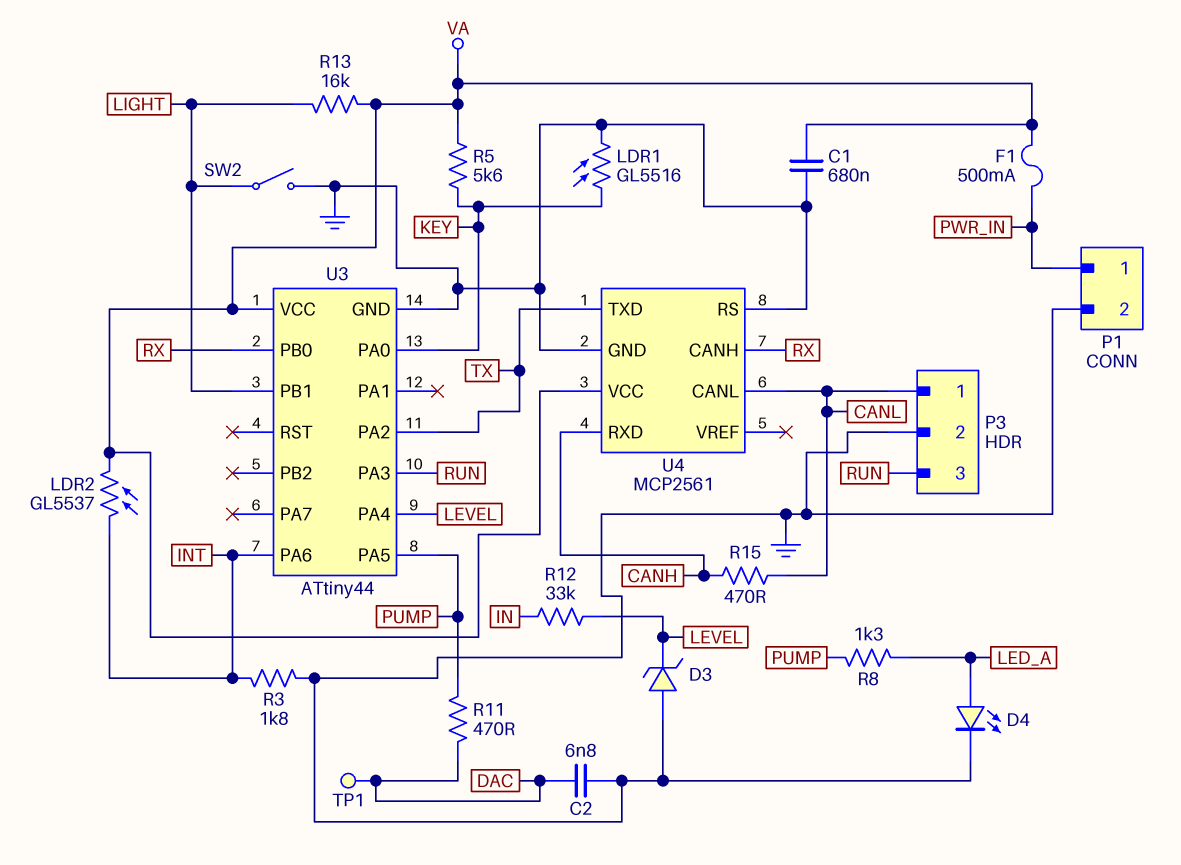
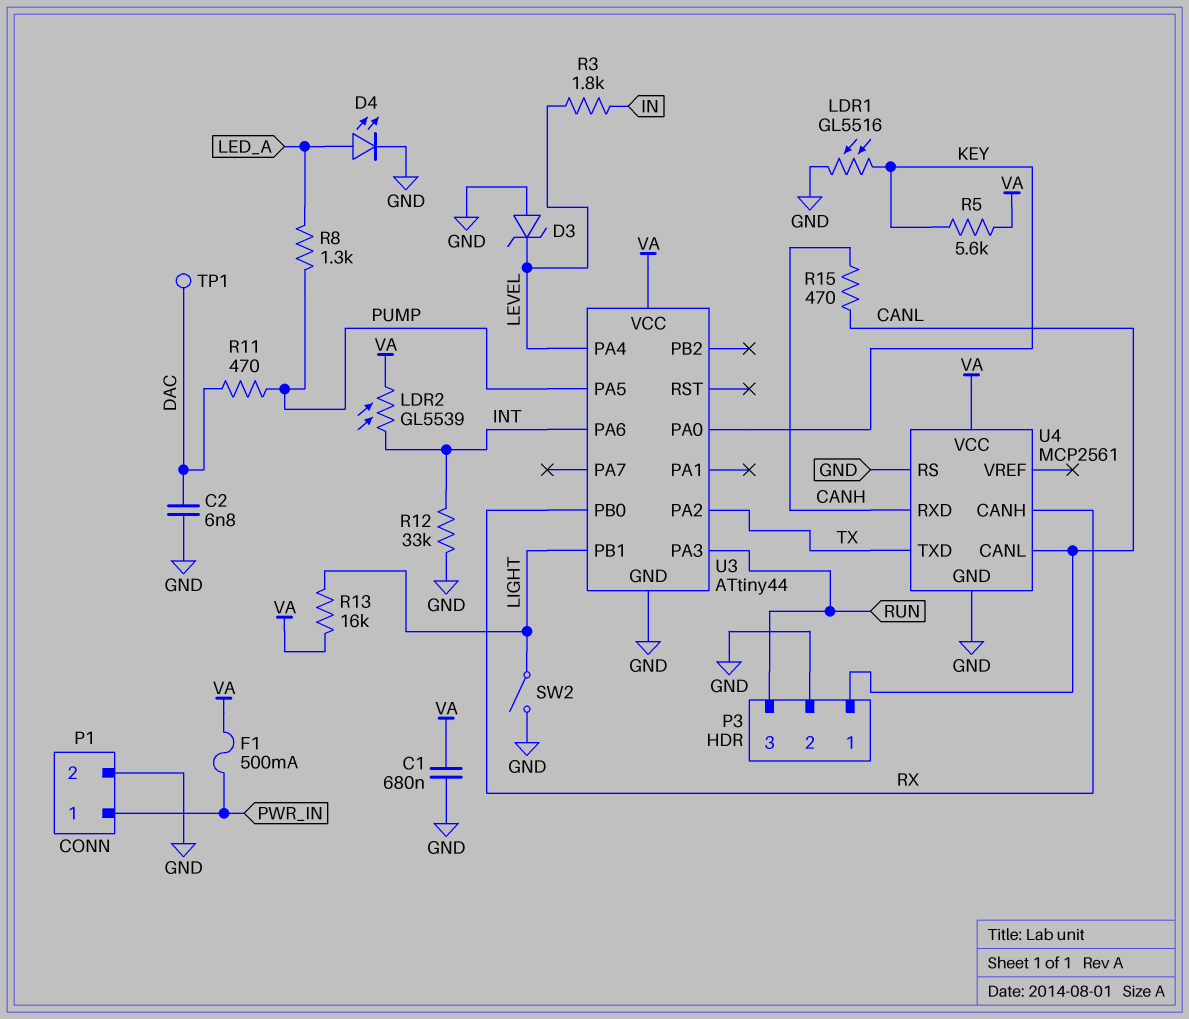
LDR2: GL5537 (INT, VA) -> GL5539 (INT, VA)
R3: 1.8k (GND, INT) -> 1.8k (IN, LEVEL)
R12: 33k (IN, LEVEL) -> 33k (GND, INT)

